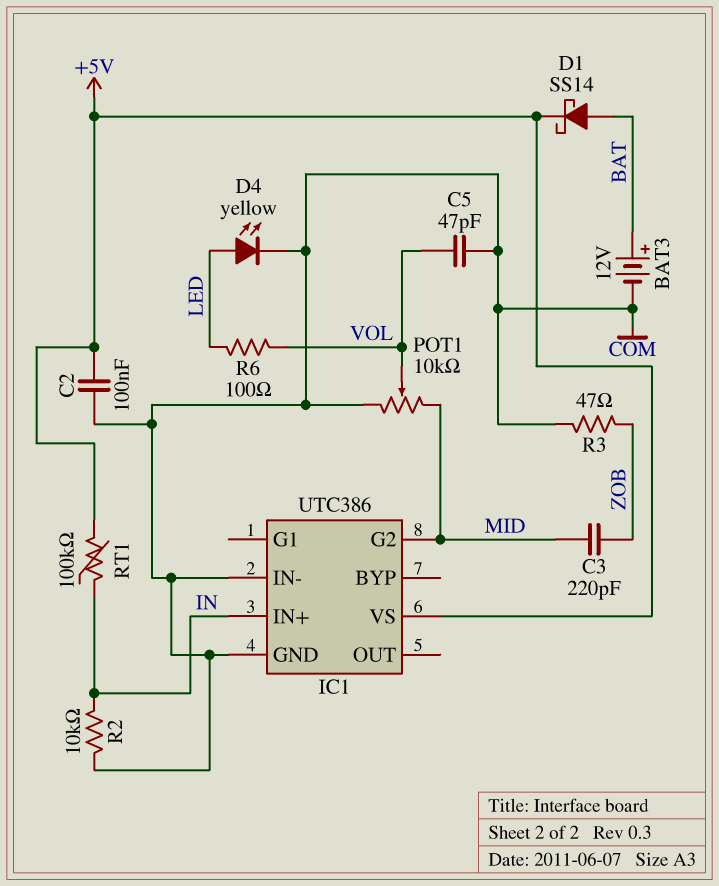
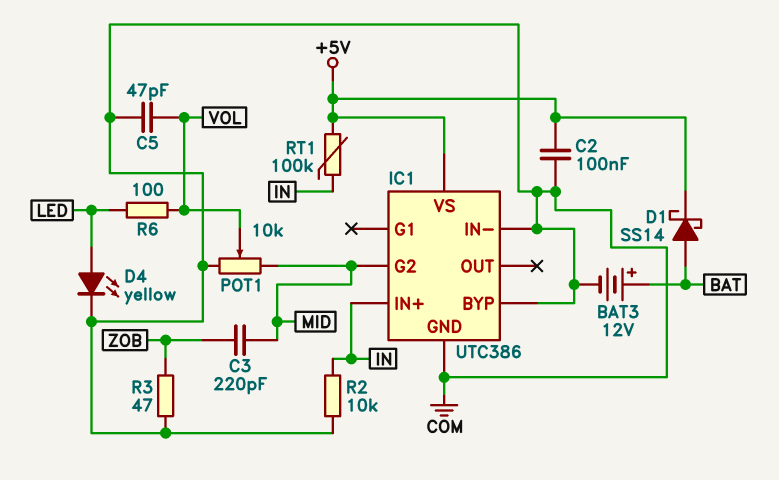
IC1 pin BYP: none -> COM

